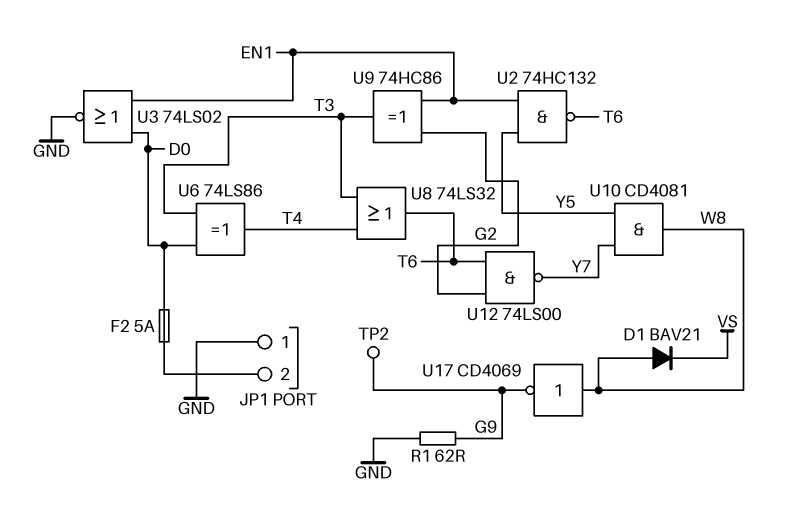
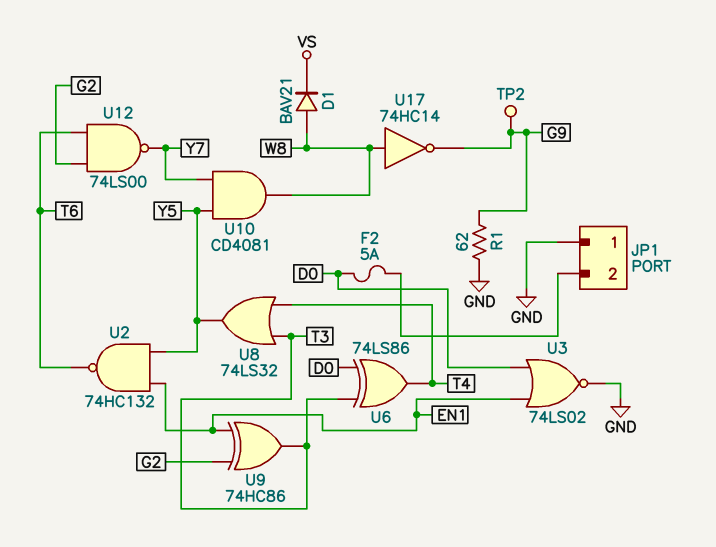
U8: OR 74LS32 (in T3, in T4, out T6) -> OR 74LS32 (in T3, in T4, out Y5)
U17: NOT CD4069 (in W8, out G9) -> NOT 74HC14 (in W8, out G9)

